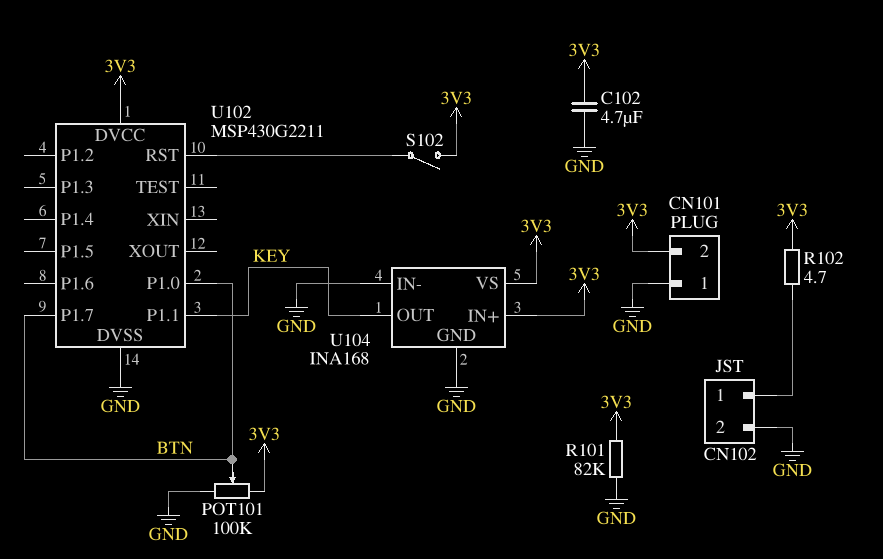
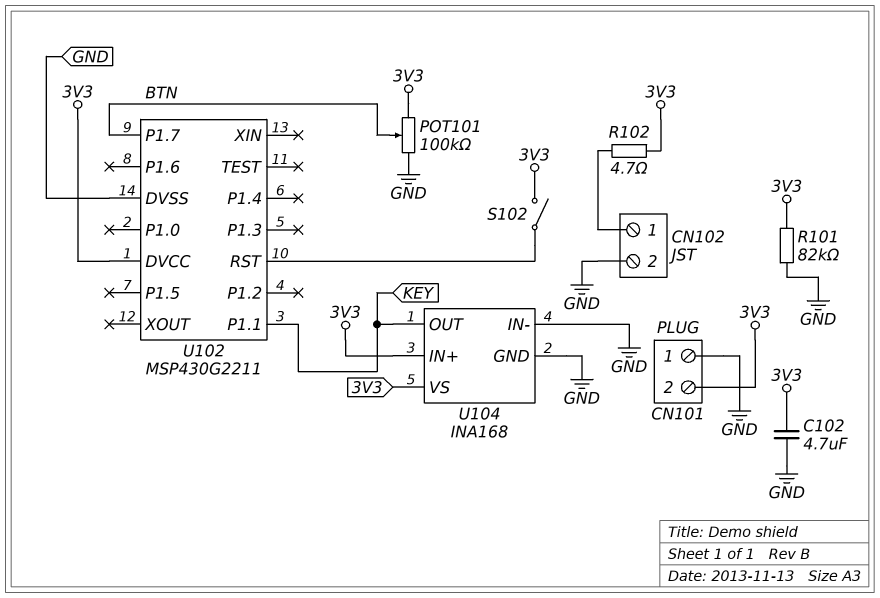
U102 pin P1.0: BTN -> none

